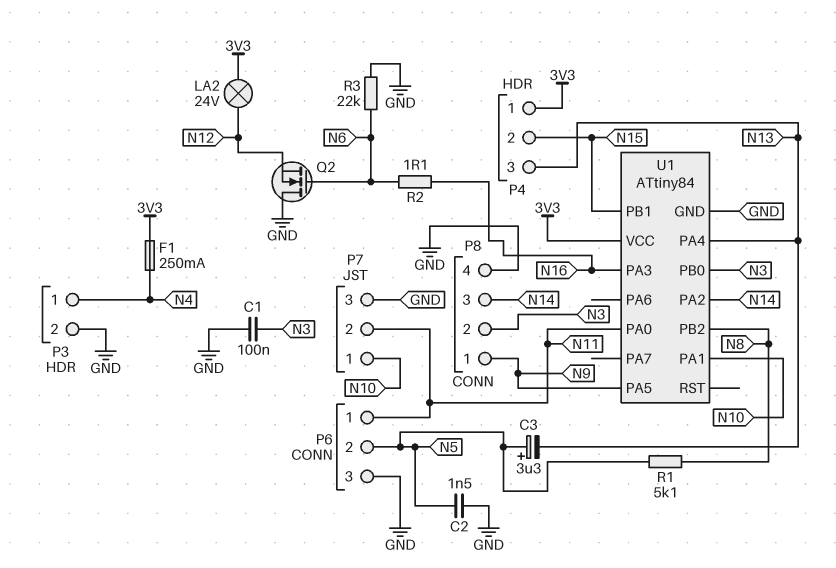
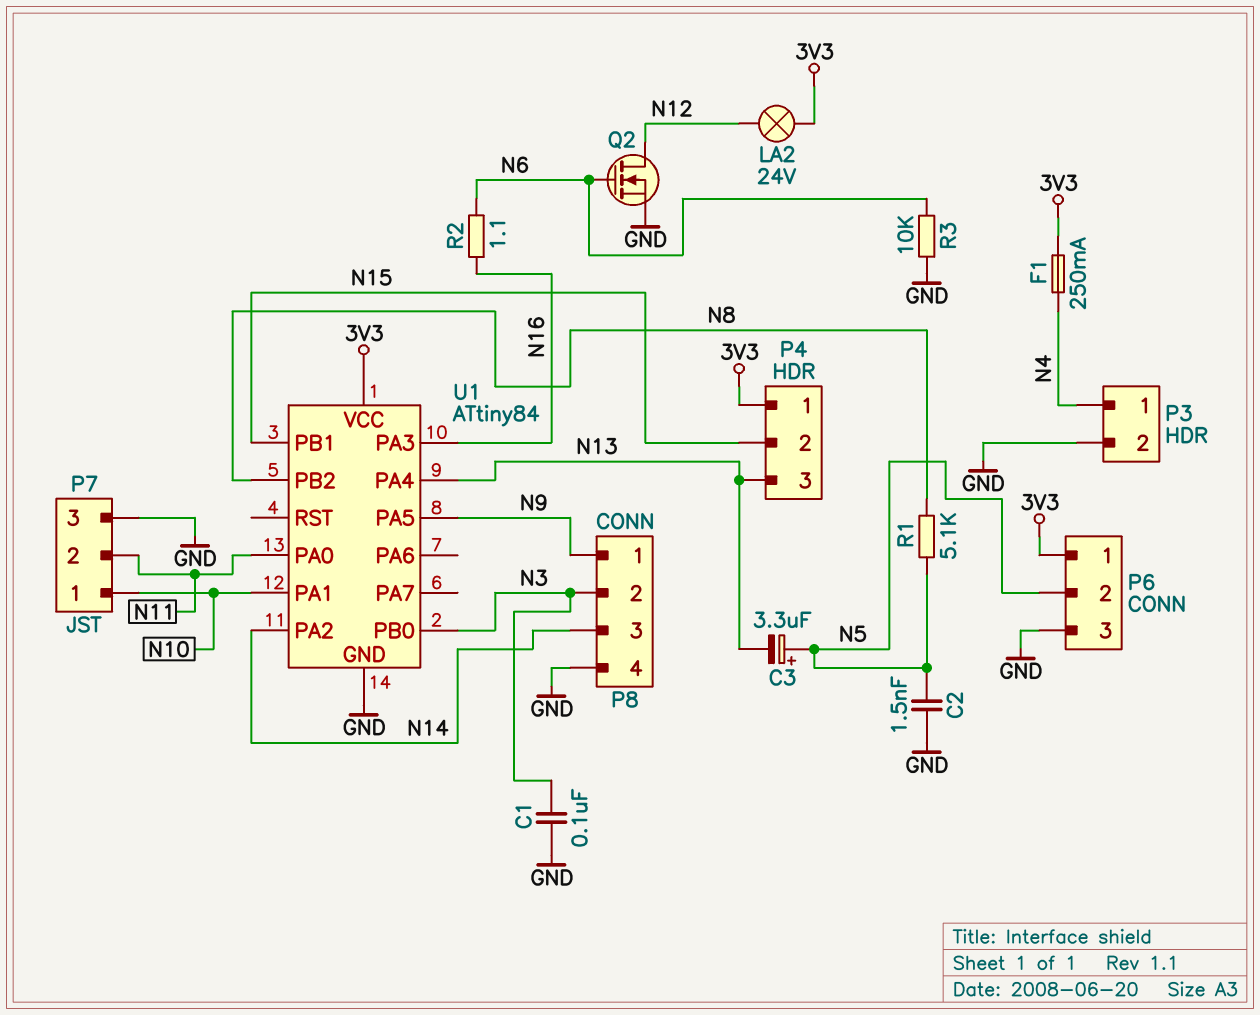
P6 pin 1: N11 -> 3V3
Q2: NMOS (G N6, D GND, S N12) -> NMOS (G N6, D N12, S GND)
R3: 22k (GND, N6) -> 10k (GND, N6)

